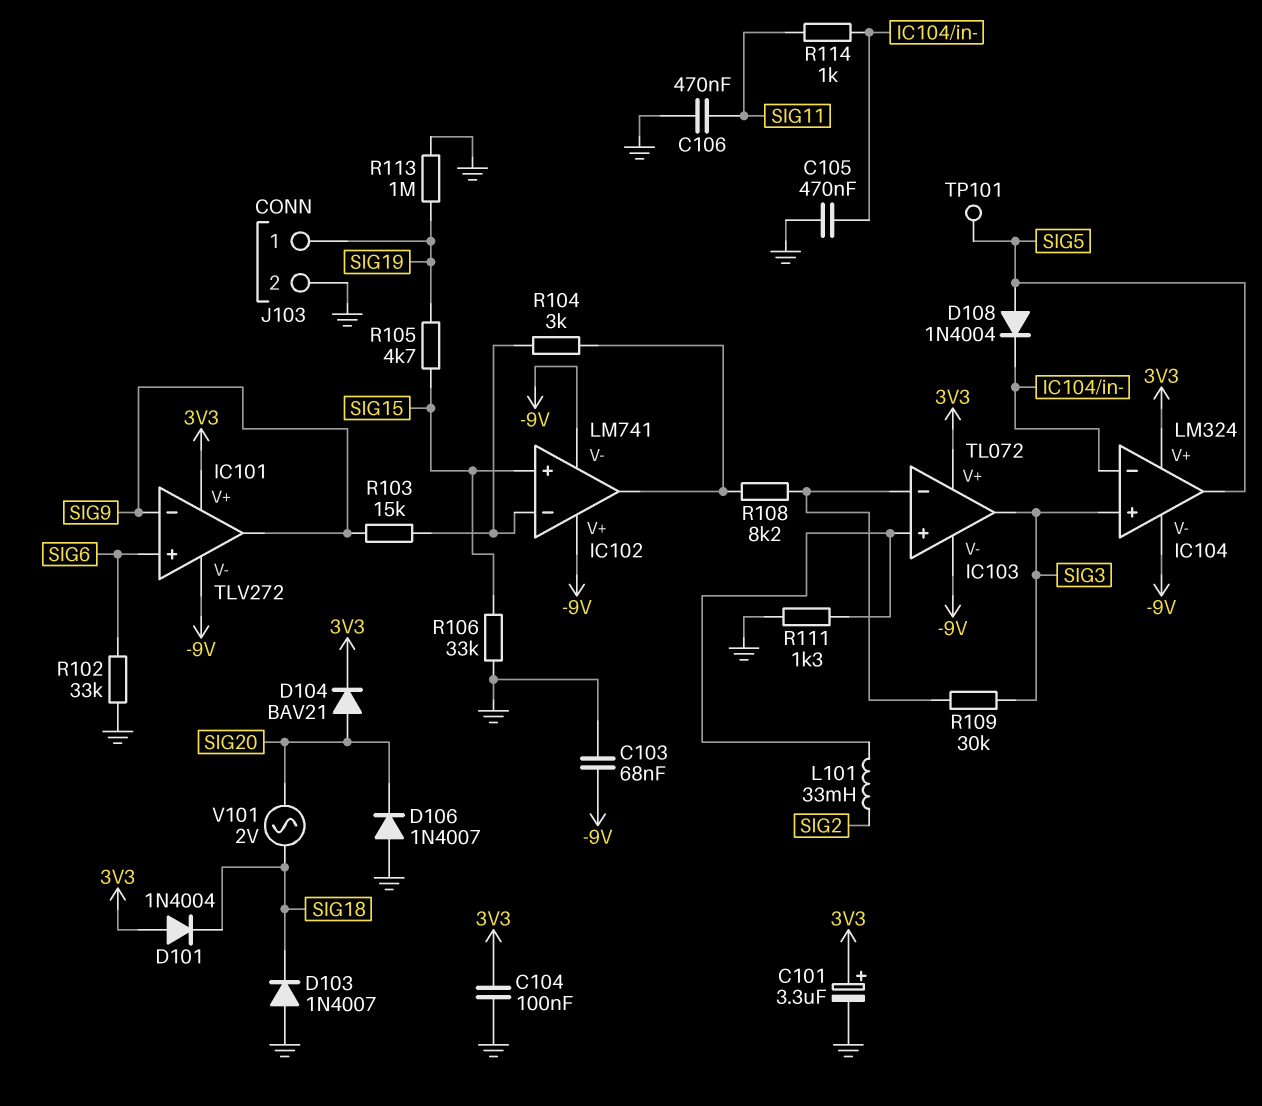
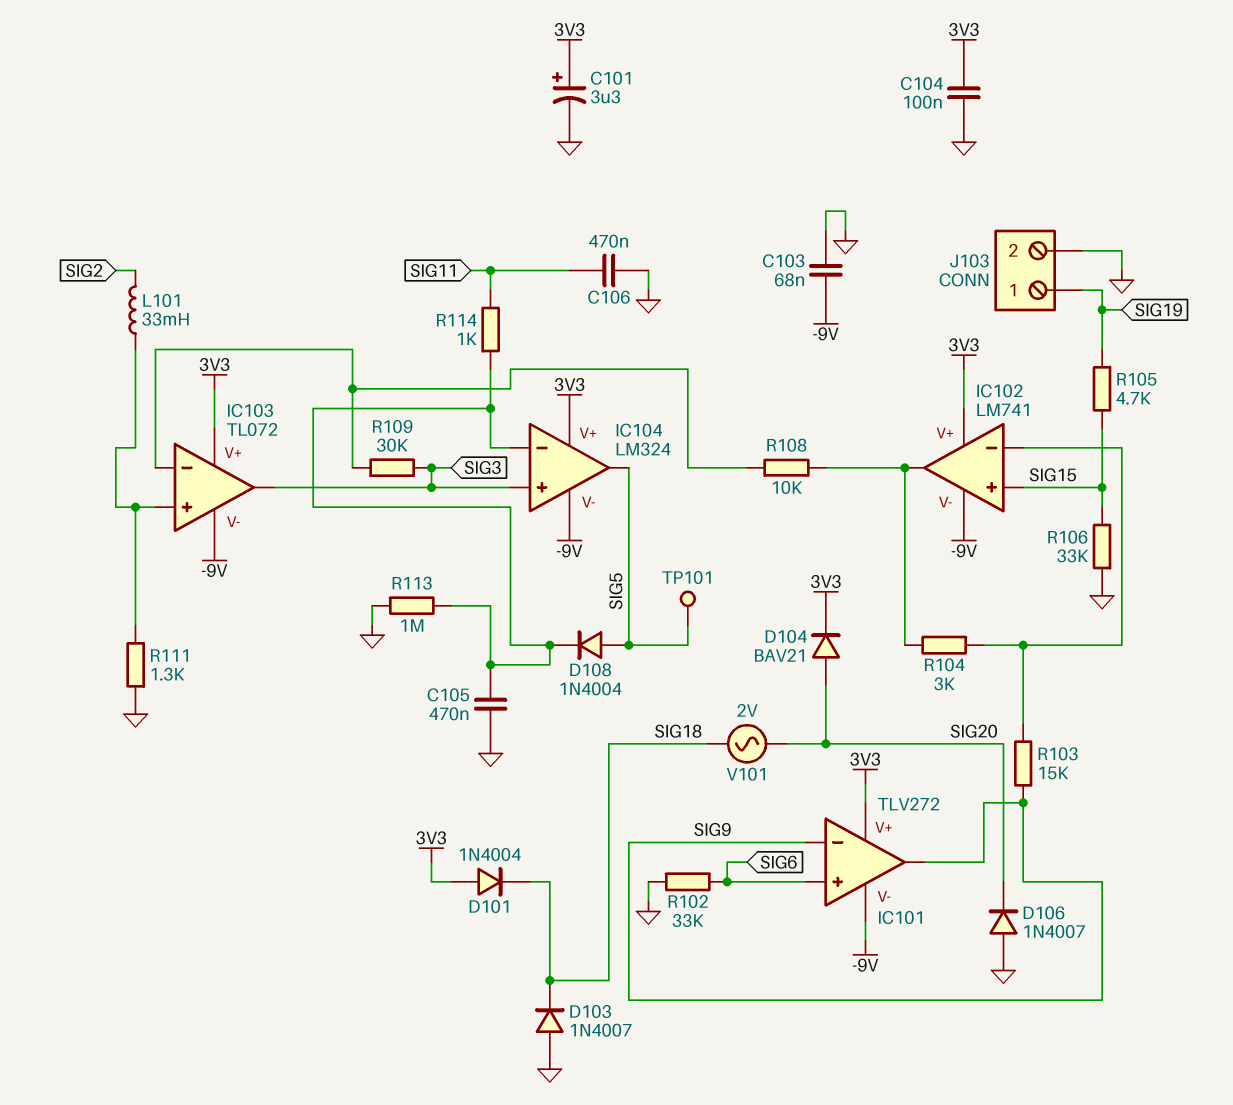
IC102 pin V+: -9V -> 3V3
R108: 8.2k (IC102/out, IC103/in-) -> 10k (IC102/out, IC103/in-)
R113: 1M (GND, SIG19) -> 1M (GND, IC104/in-)

